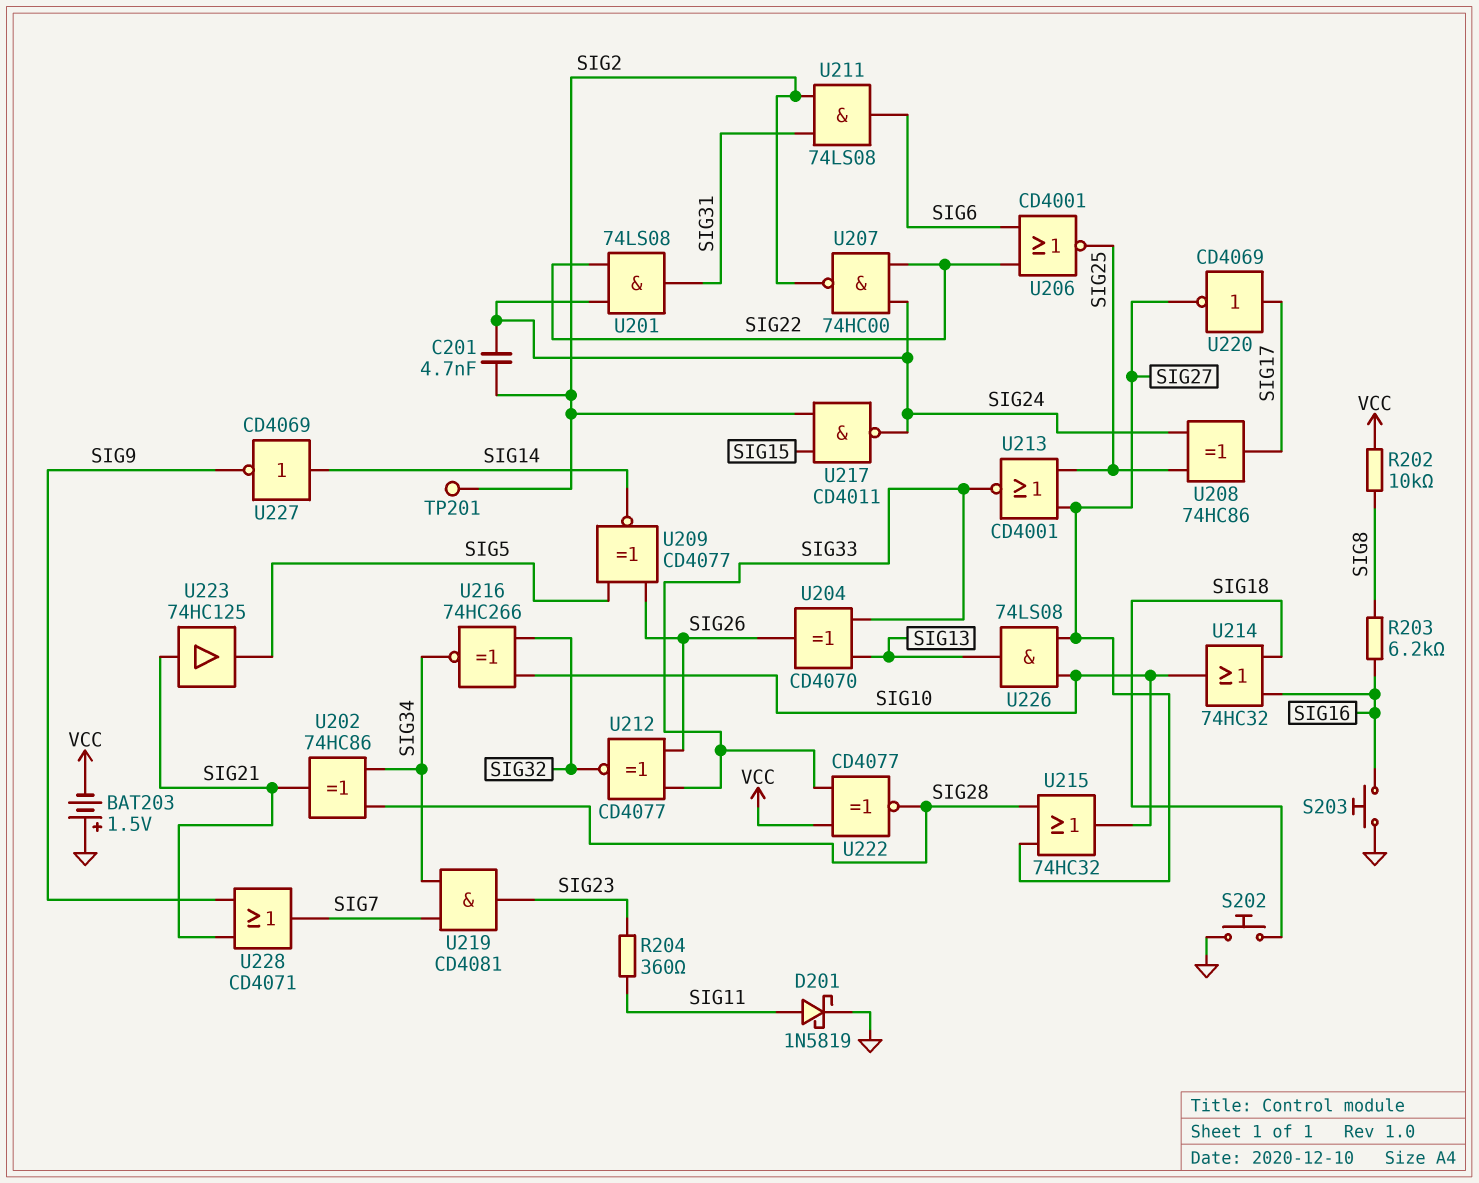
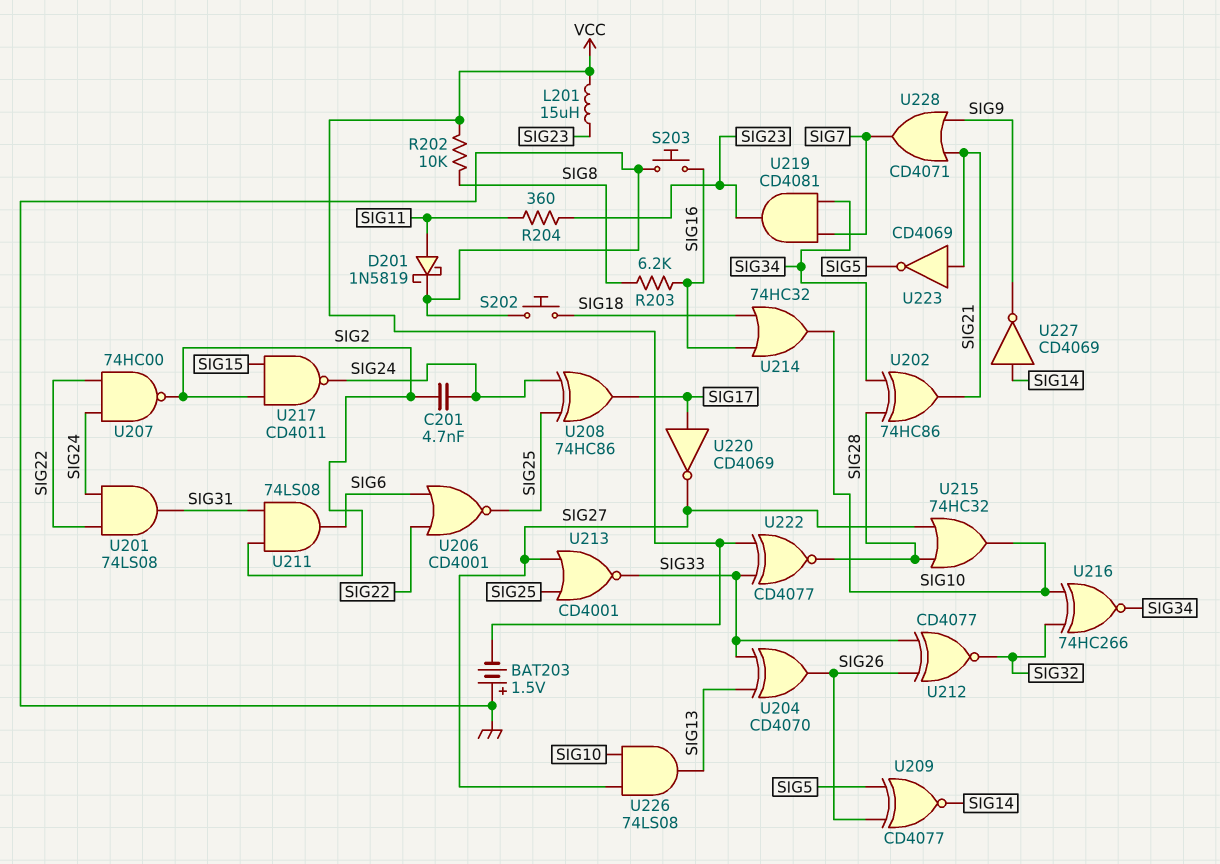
L201: none -> 15uH (SIG23, VCC)
TP201: test point (SIG2) -> none
U223: buffer 74HC125 (in SIG21, out SIG5) -> NOT CD4069 (in SIG21, out SIG5)

